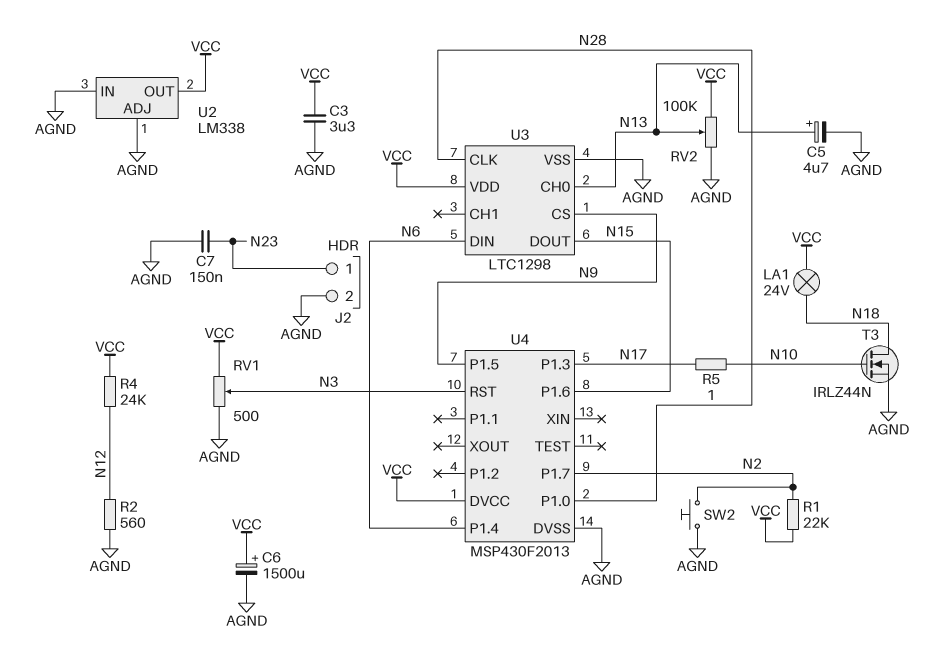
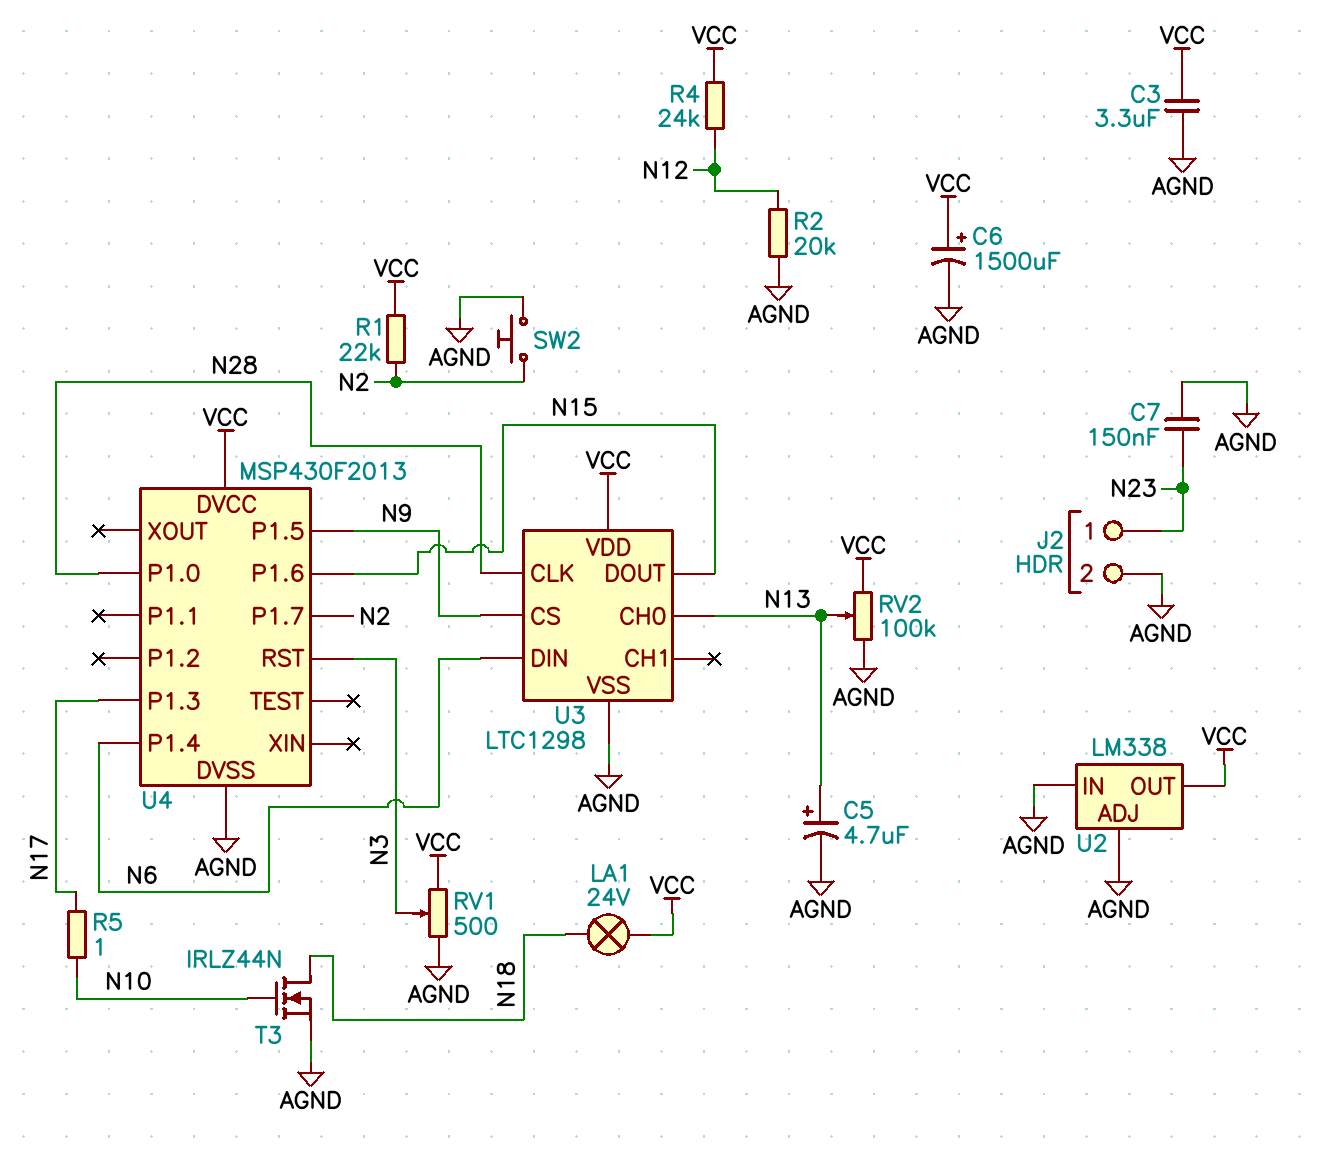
R2: 560 (AGND, N12) -> 20k (AGND, N12)

